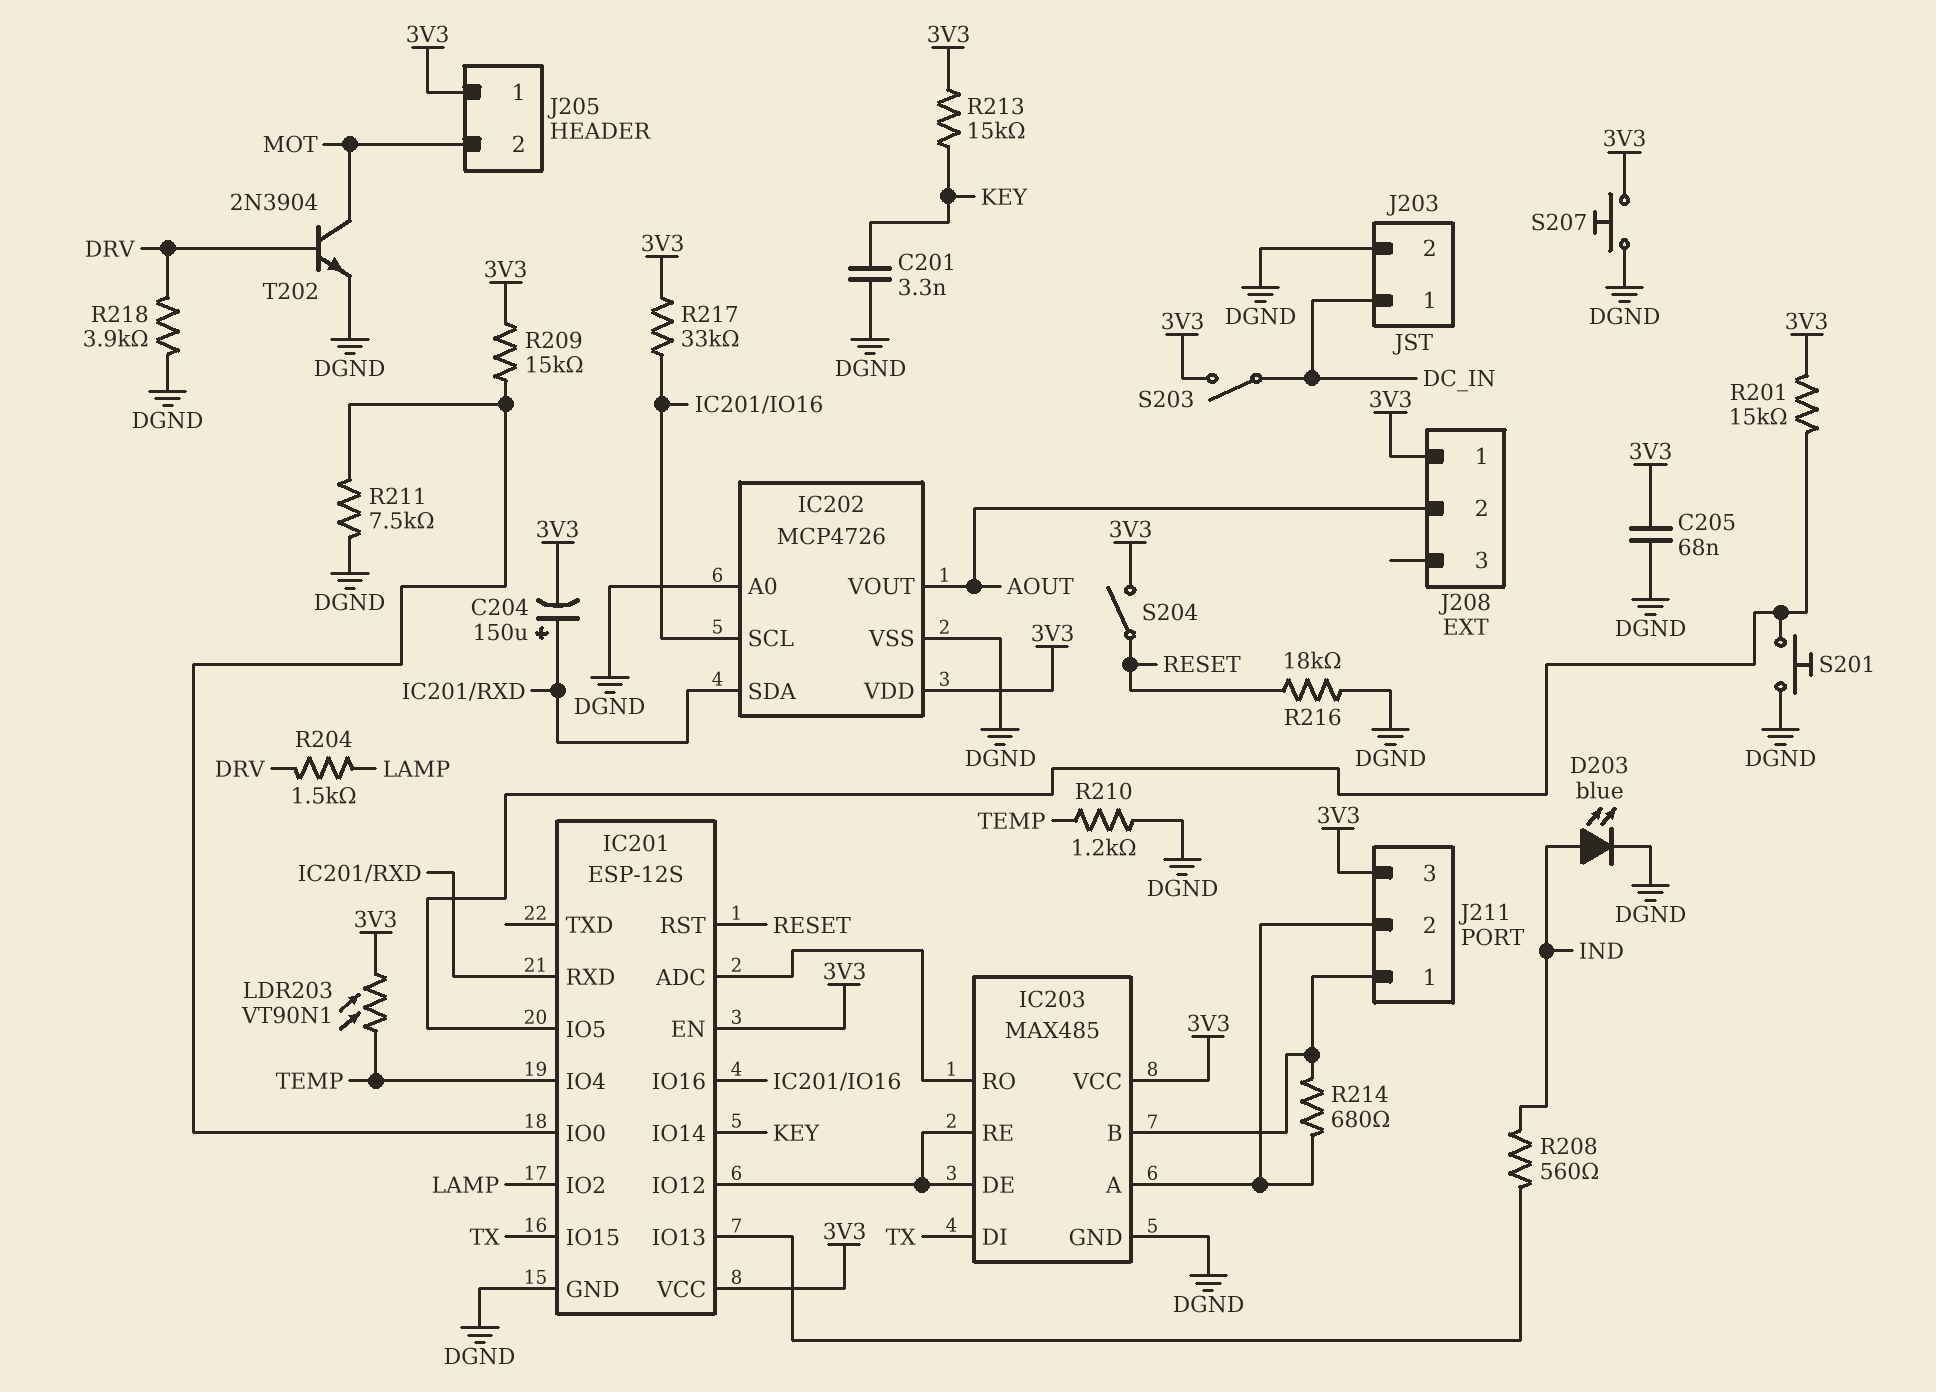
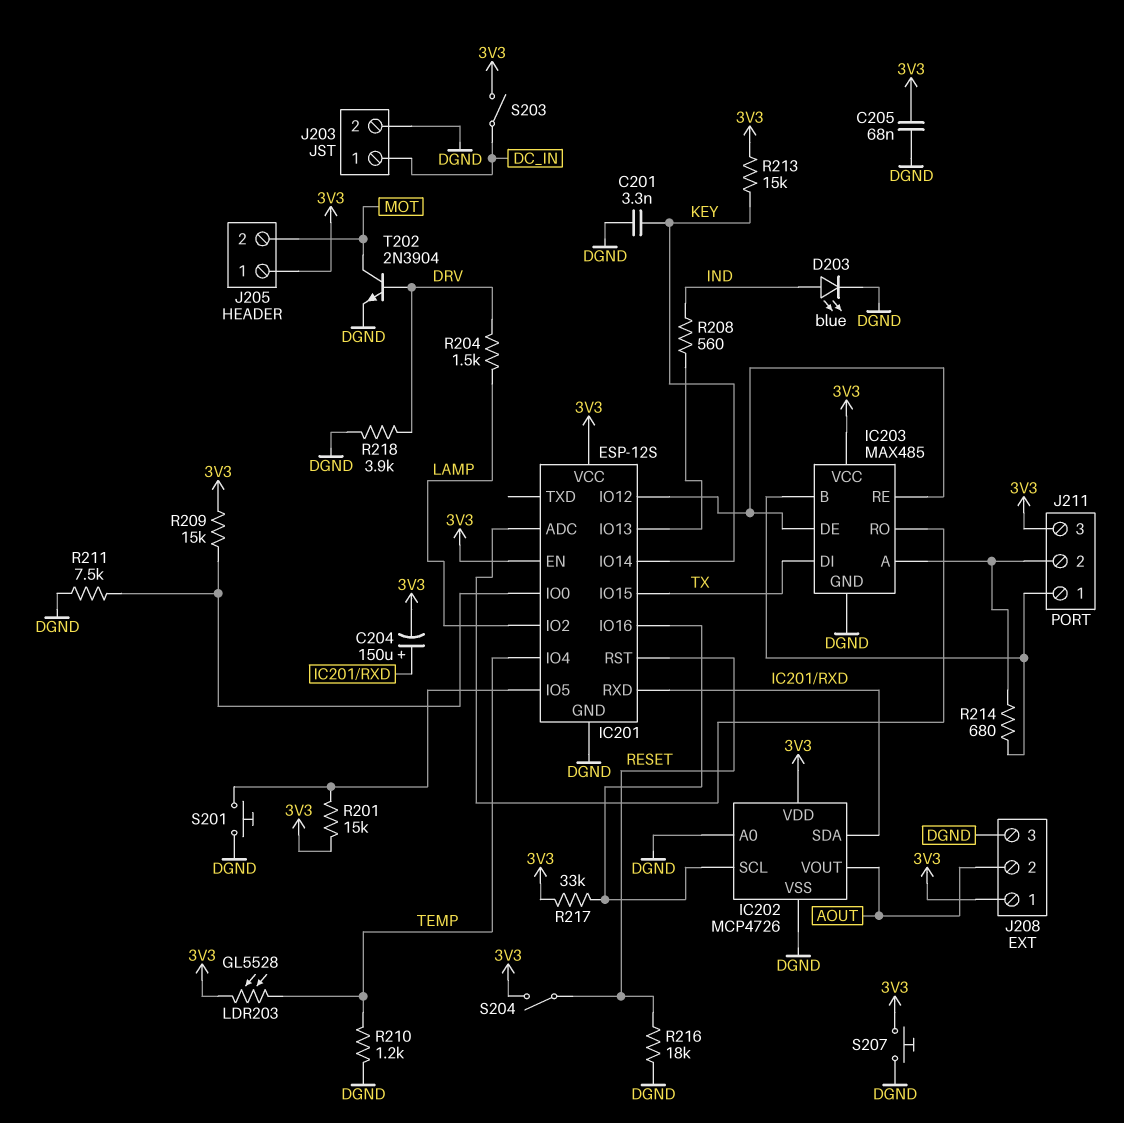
J208 pin 3: none -> DGND
LDR203: VT90N1 (3V3, TEMP) -> GL5528 (3V3, TEMP)

